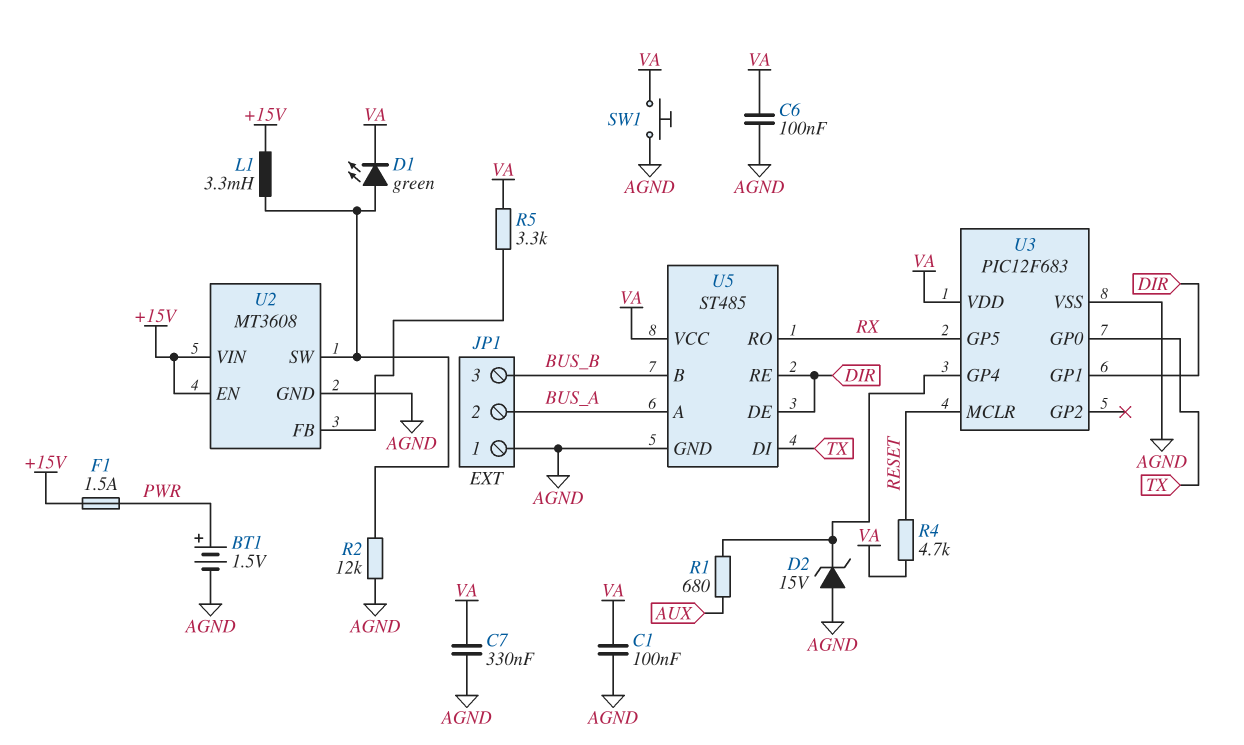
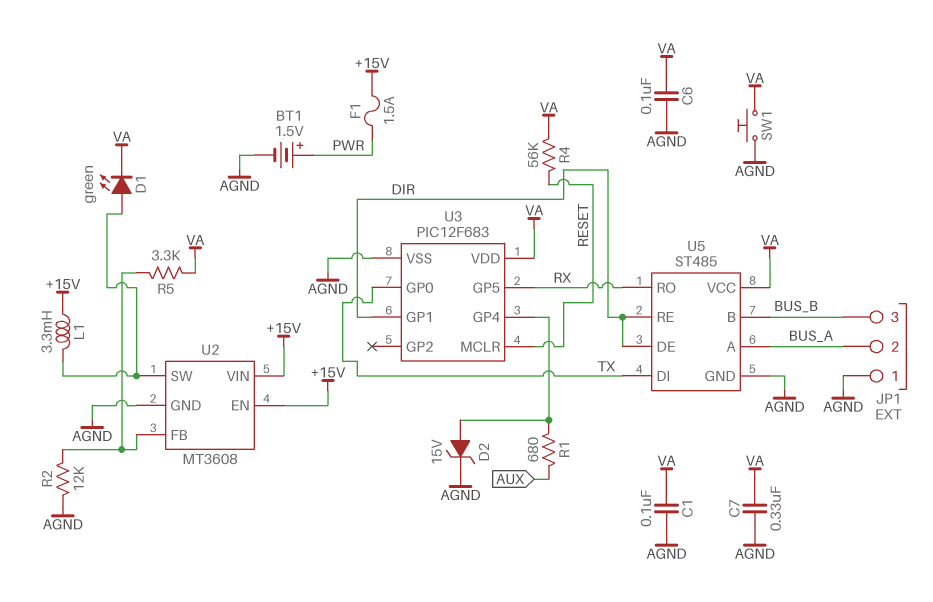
D2: zener 15V (A AGND, K U3/GP4) -> zener 15V (A U3/GP4, K AGND)
R2: 12k (AGND, U2/SW) -> 12k (AGND, U2/FB)
R4: 4.7k (RESET, VA) -> 56k (RESET, VA)

